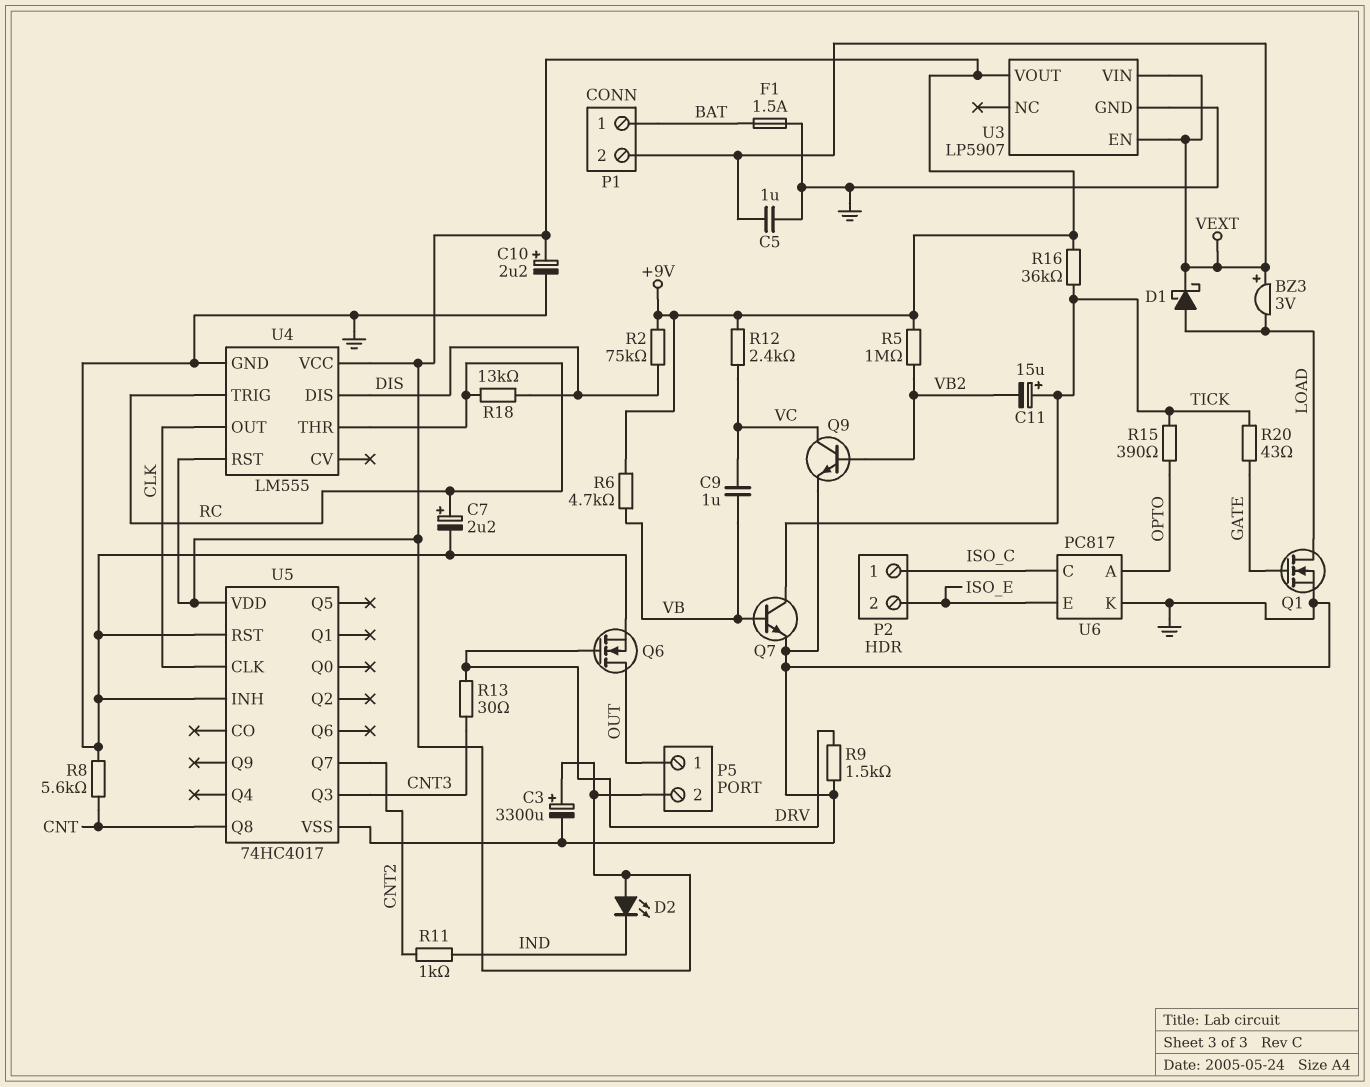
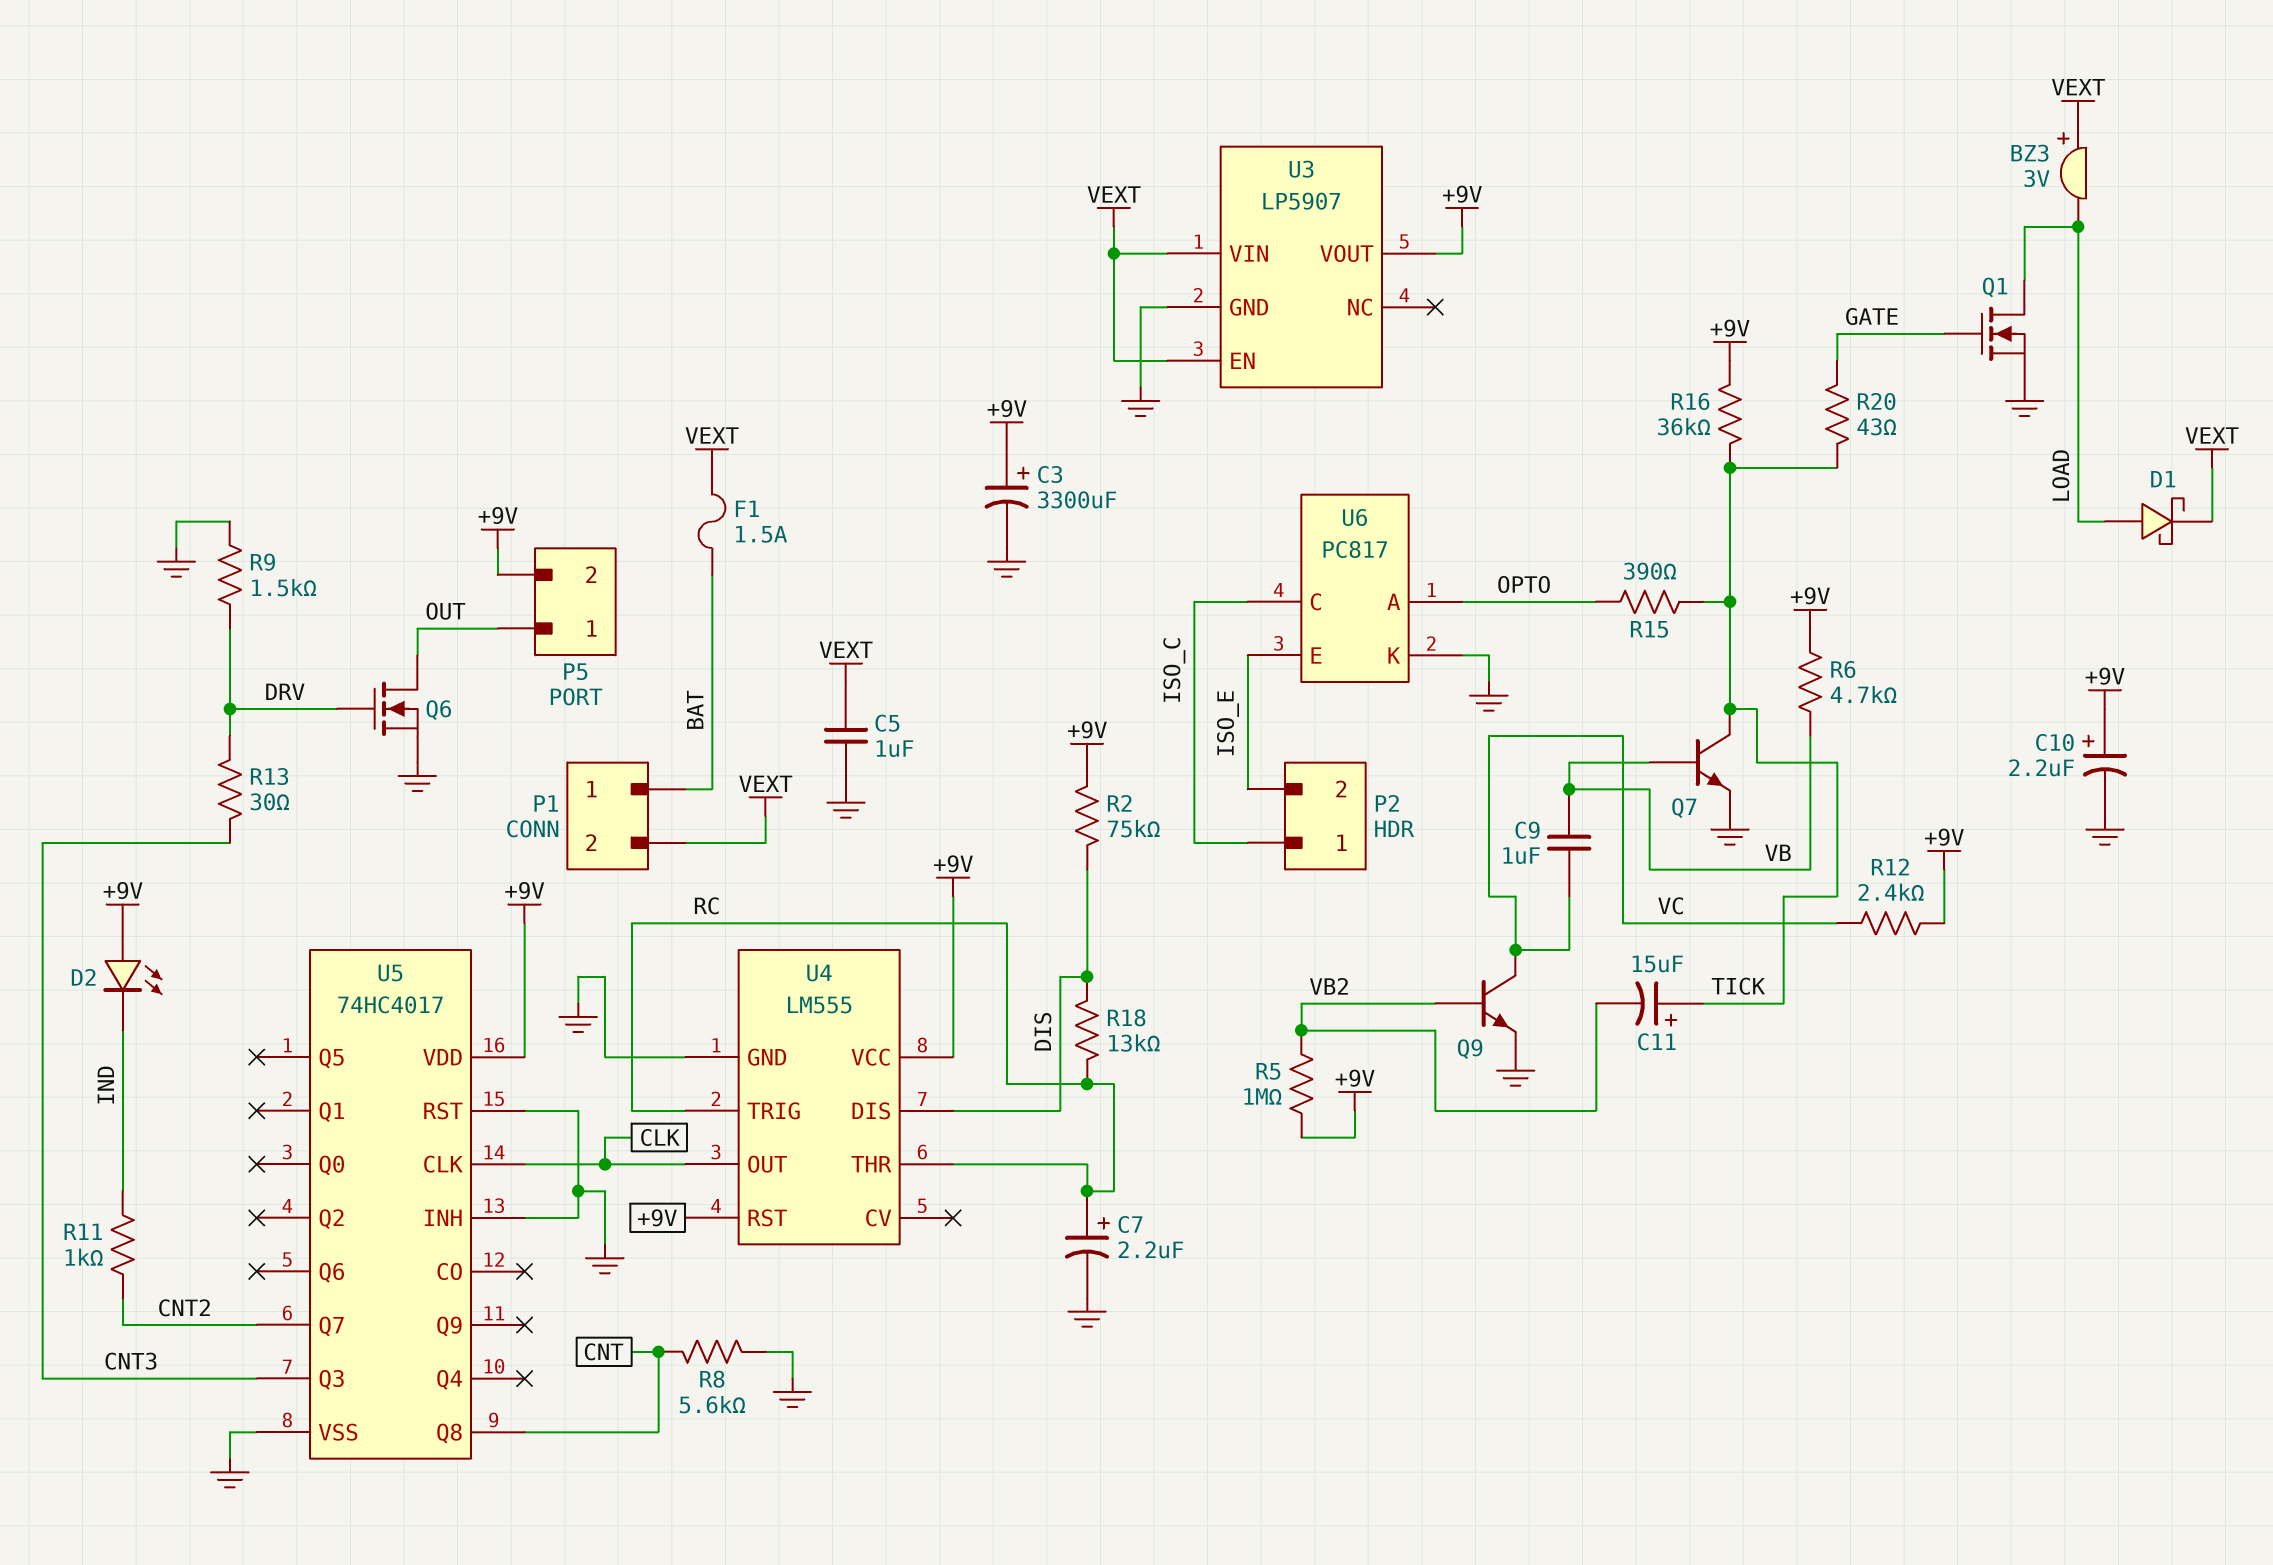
F1: 1.5A (BAT, GND) -> 1.5A (BAT, VEXT)

